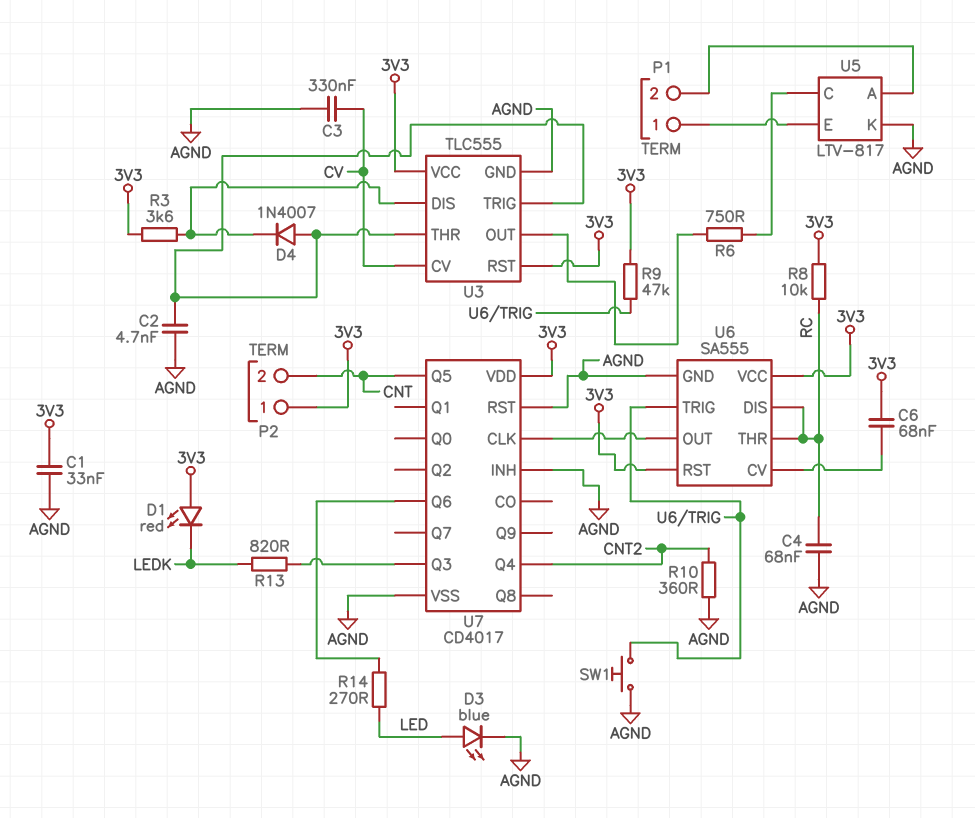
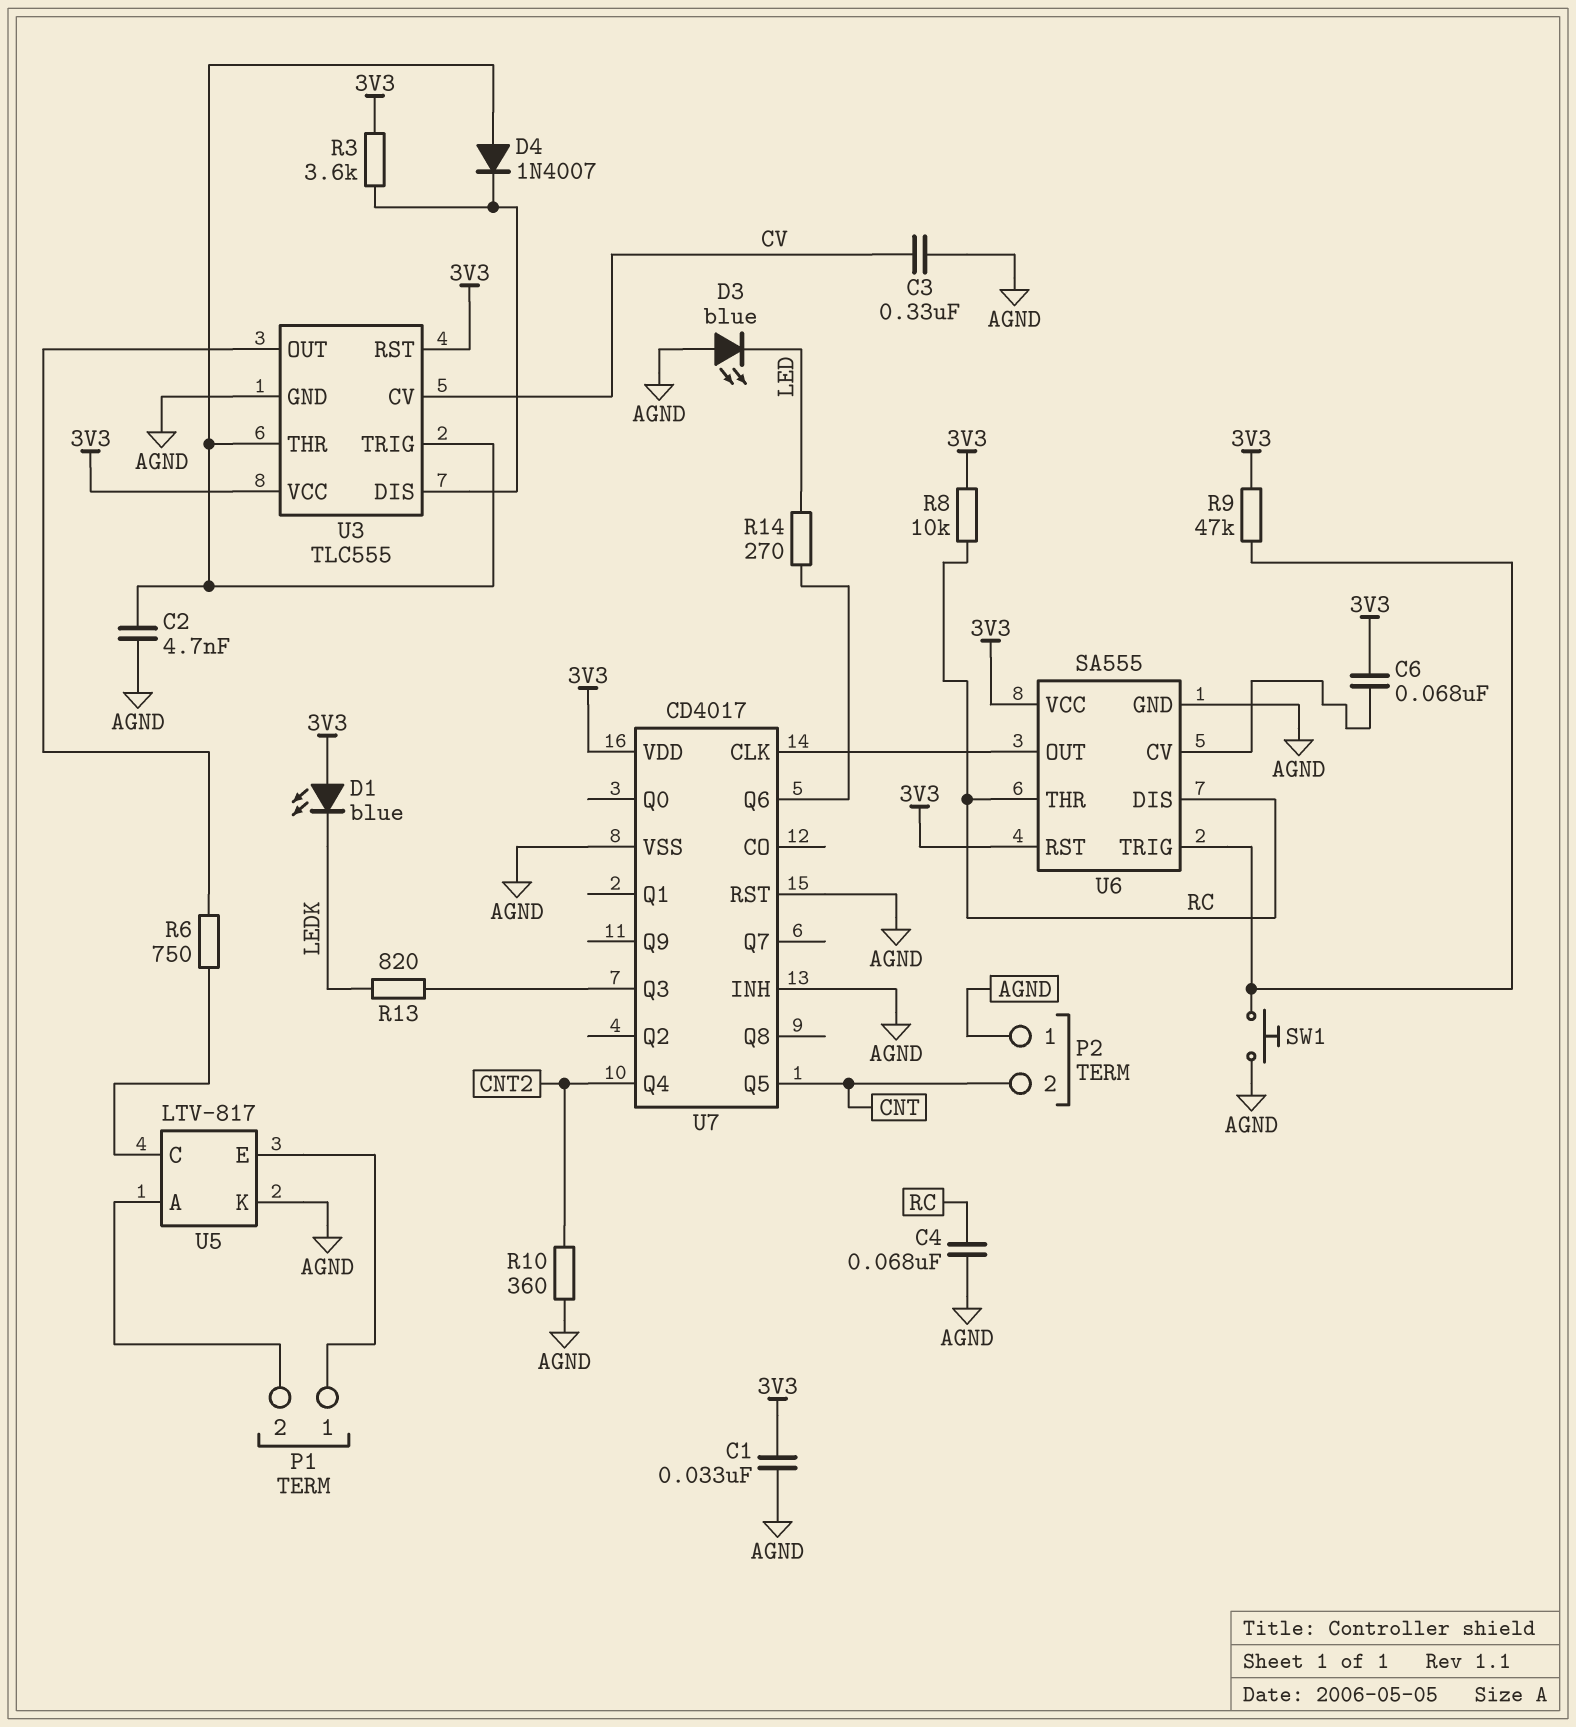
D1: LED red (A 3V3, K LEDK) -> LED blue (A 3V3, K LEDK)
D3: LED blue (A LED, K AGND) -> LED blue (A AGND, K LED)
P2 pin 1: 3V3 -> AGND

